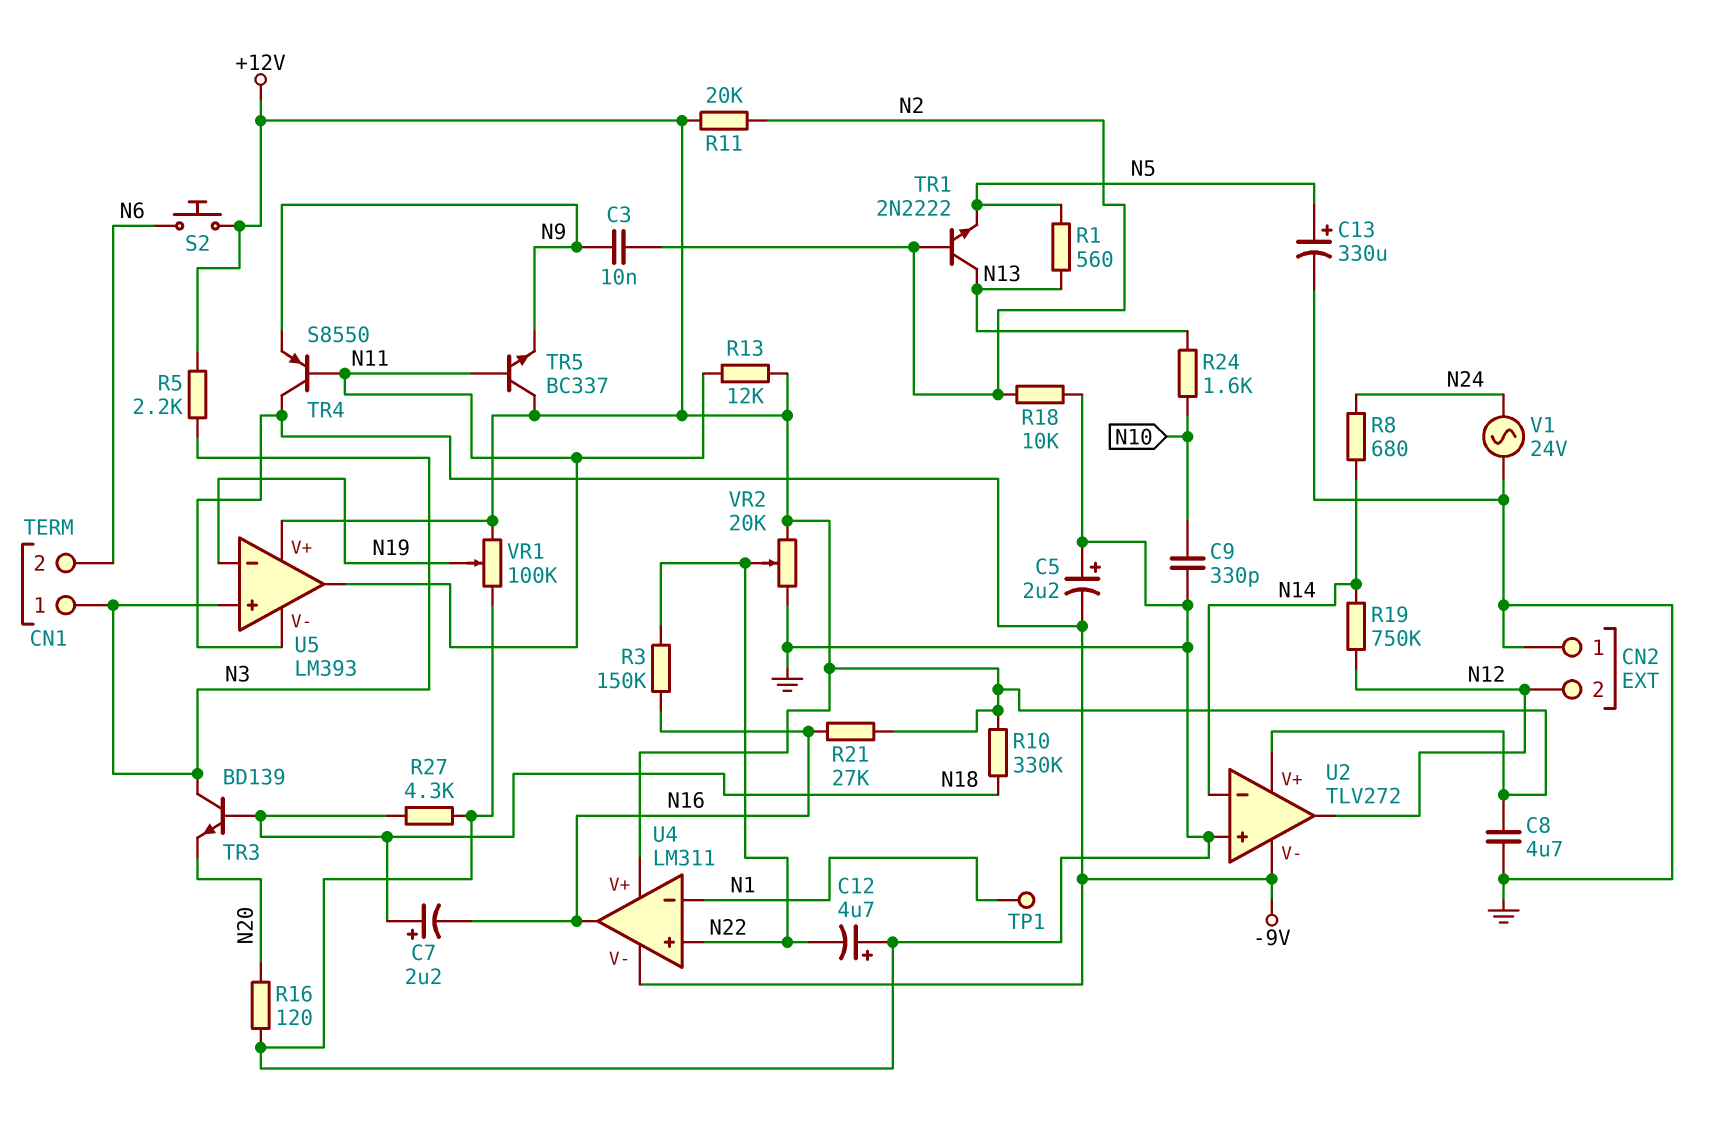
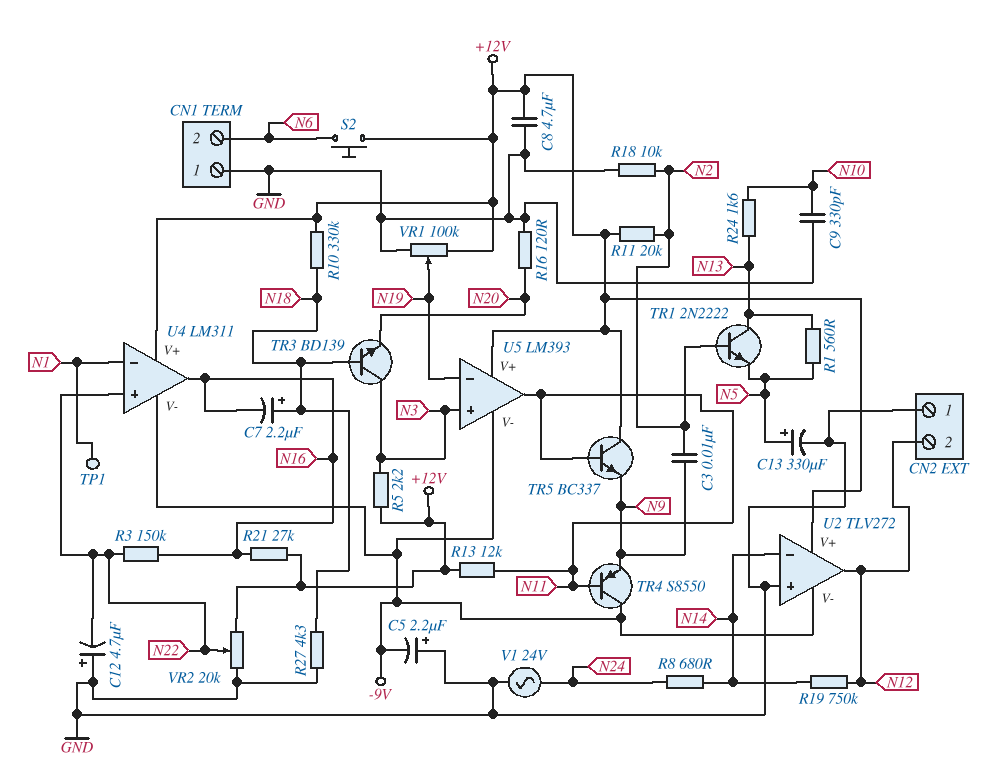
CN1 pin 1: N3 -> GND

